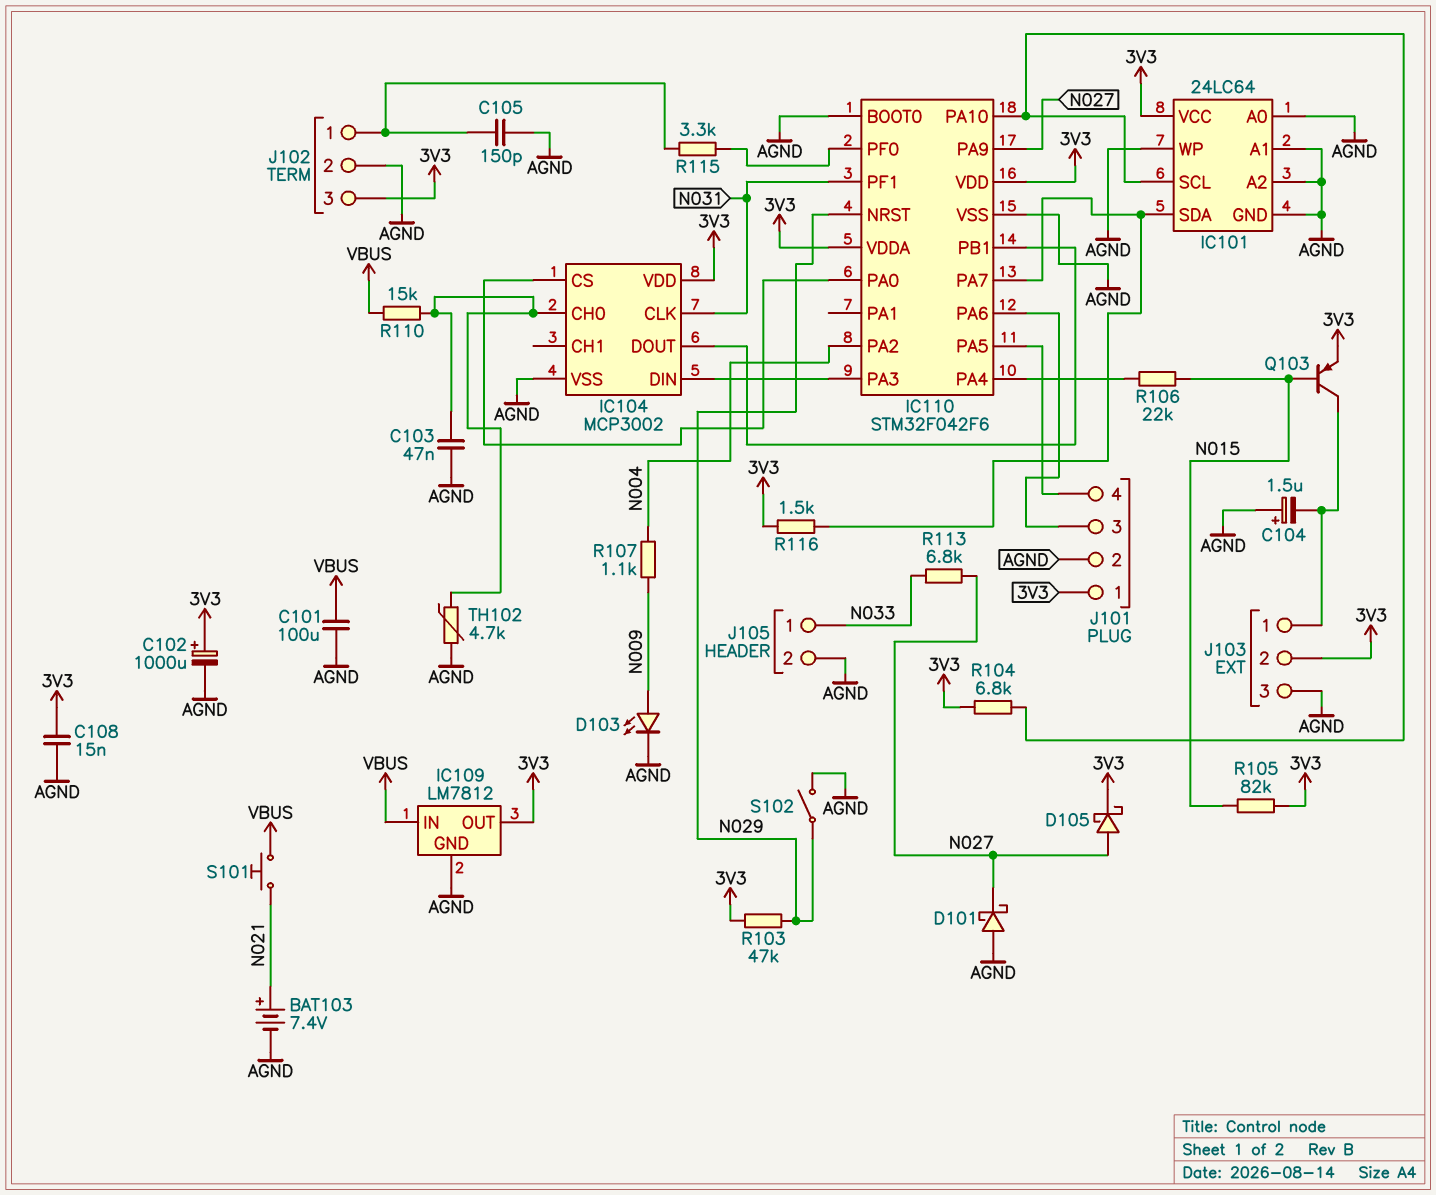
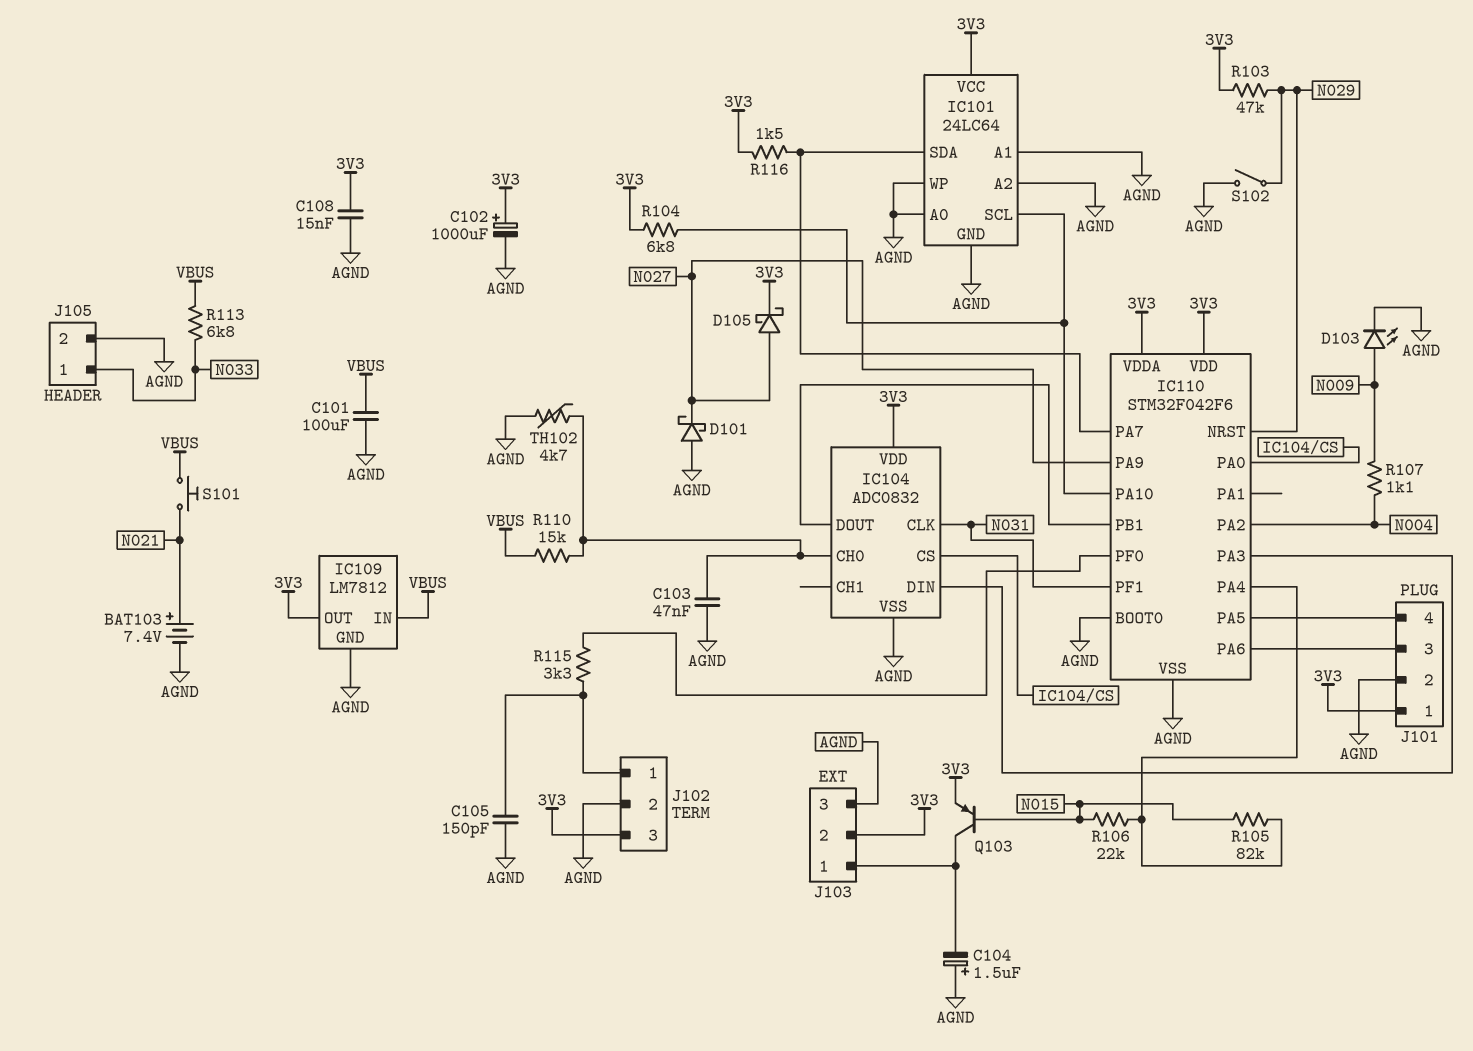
IC104: MCP3002 -> ADC0832
R105: 82k (3V3, N015) -> 82k (IC110/PA4, N015)
R113: 6.8k (N027, N033) -> 6.8k (N033, VBUS)

